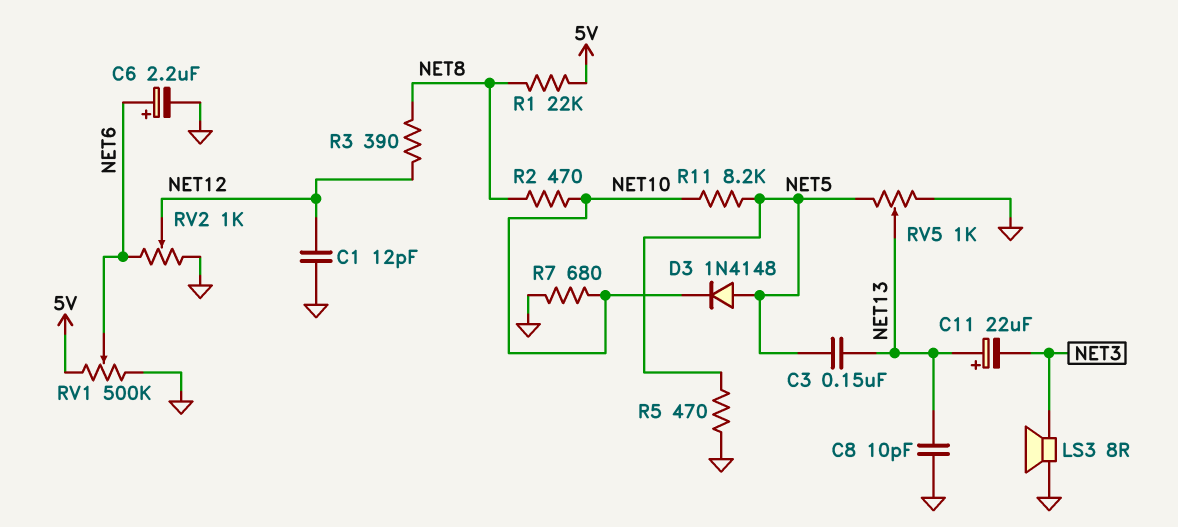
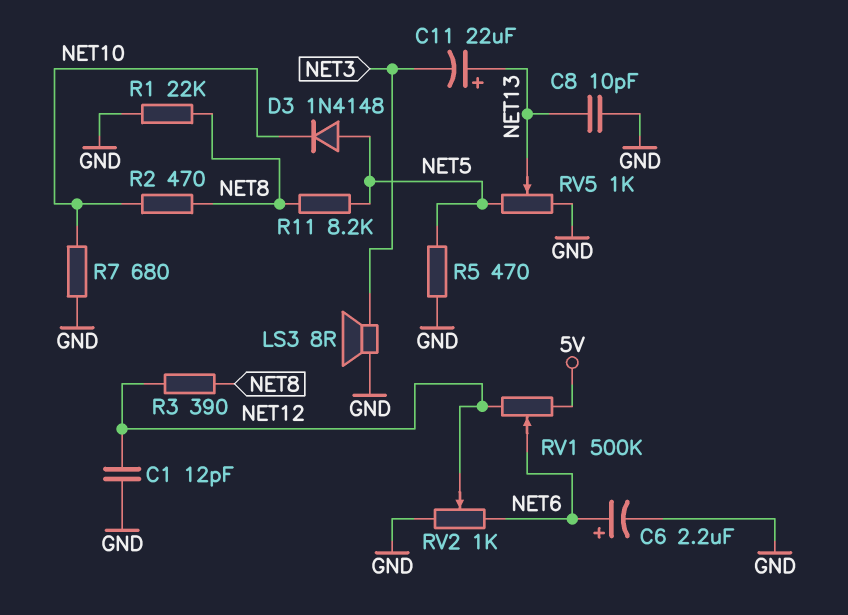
C3: 150nF (NET5, NET13) -> none
R1: 22k (5V, NET8) -> 22k (GND, NET8)
R11: 8.2k (NET5, NET10) -> 8.2k (NET5, NET8)
RV1: 500k (5V, GND, wiper NET6) -> 500k (5V, NET12, wiper NET6)

